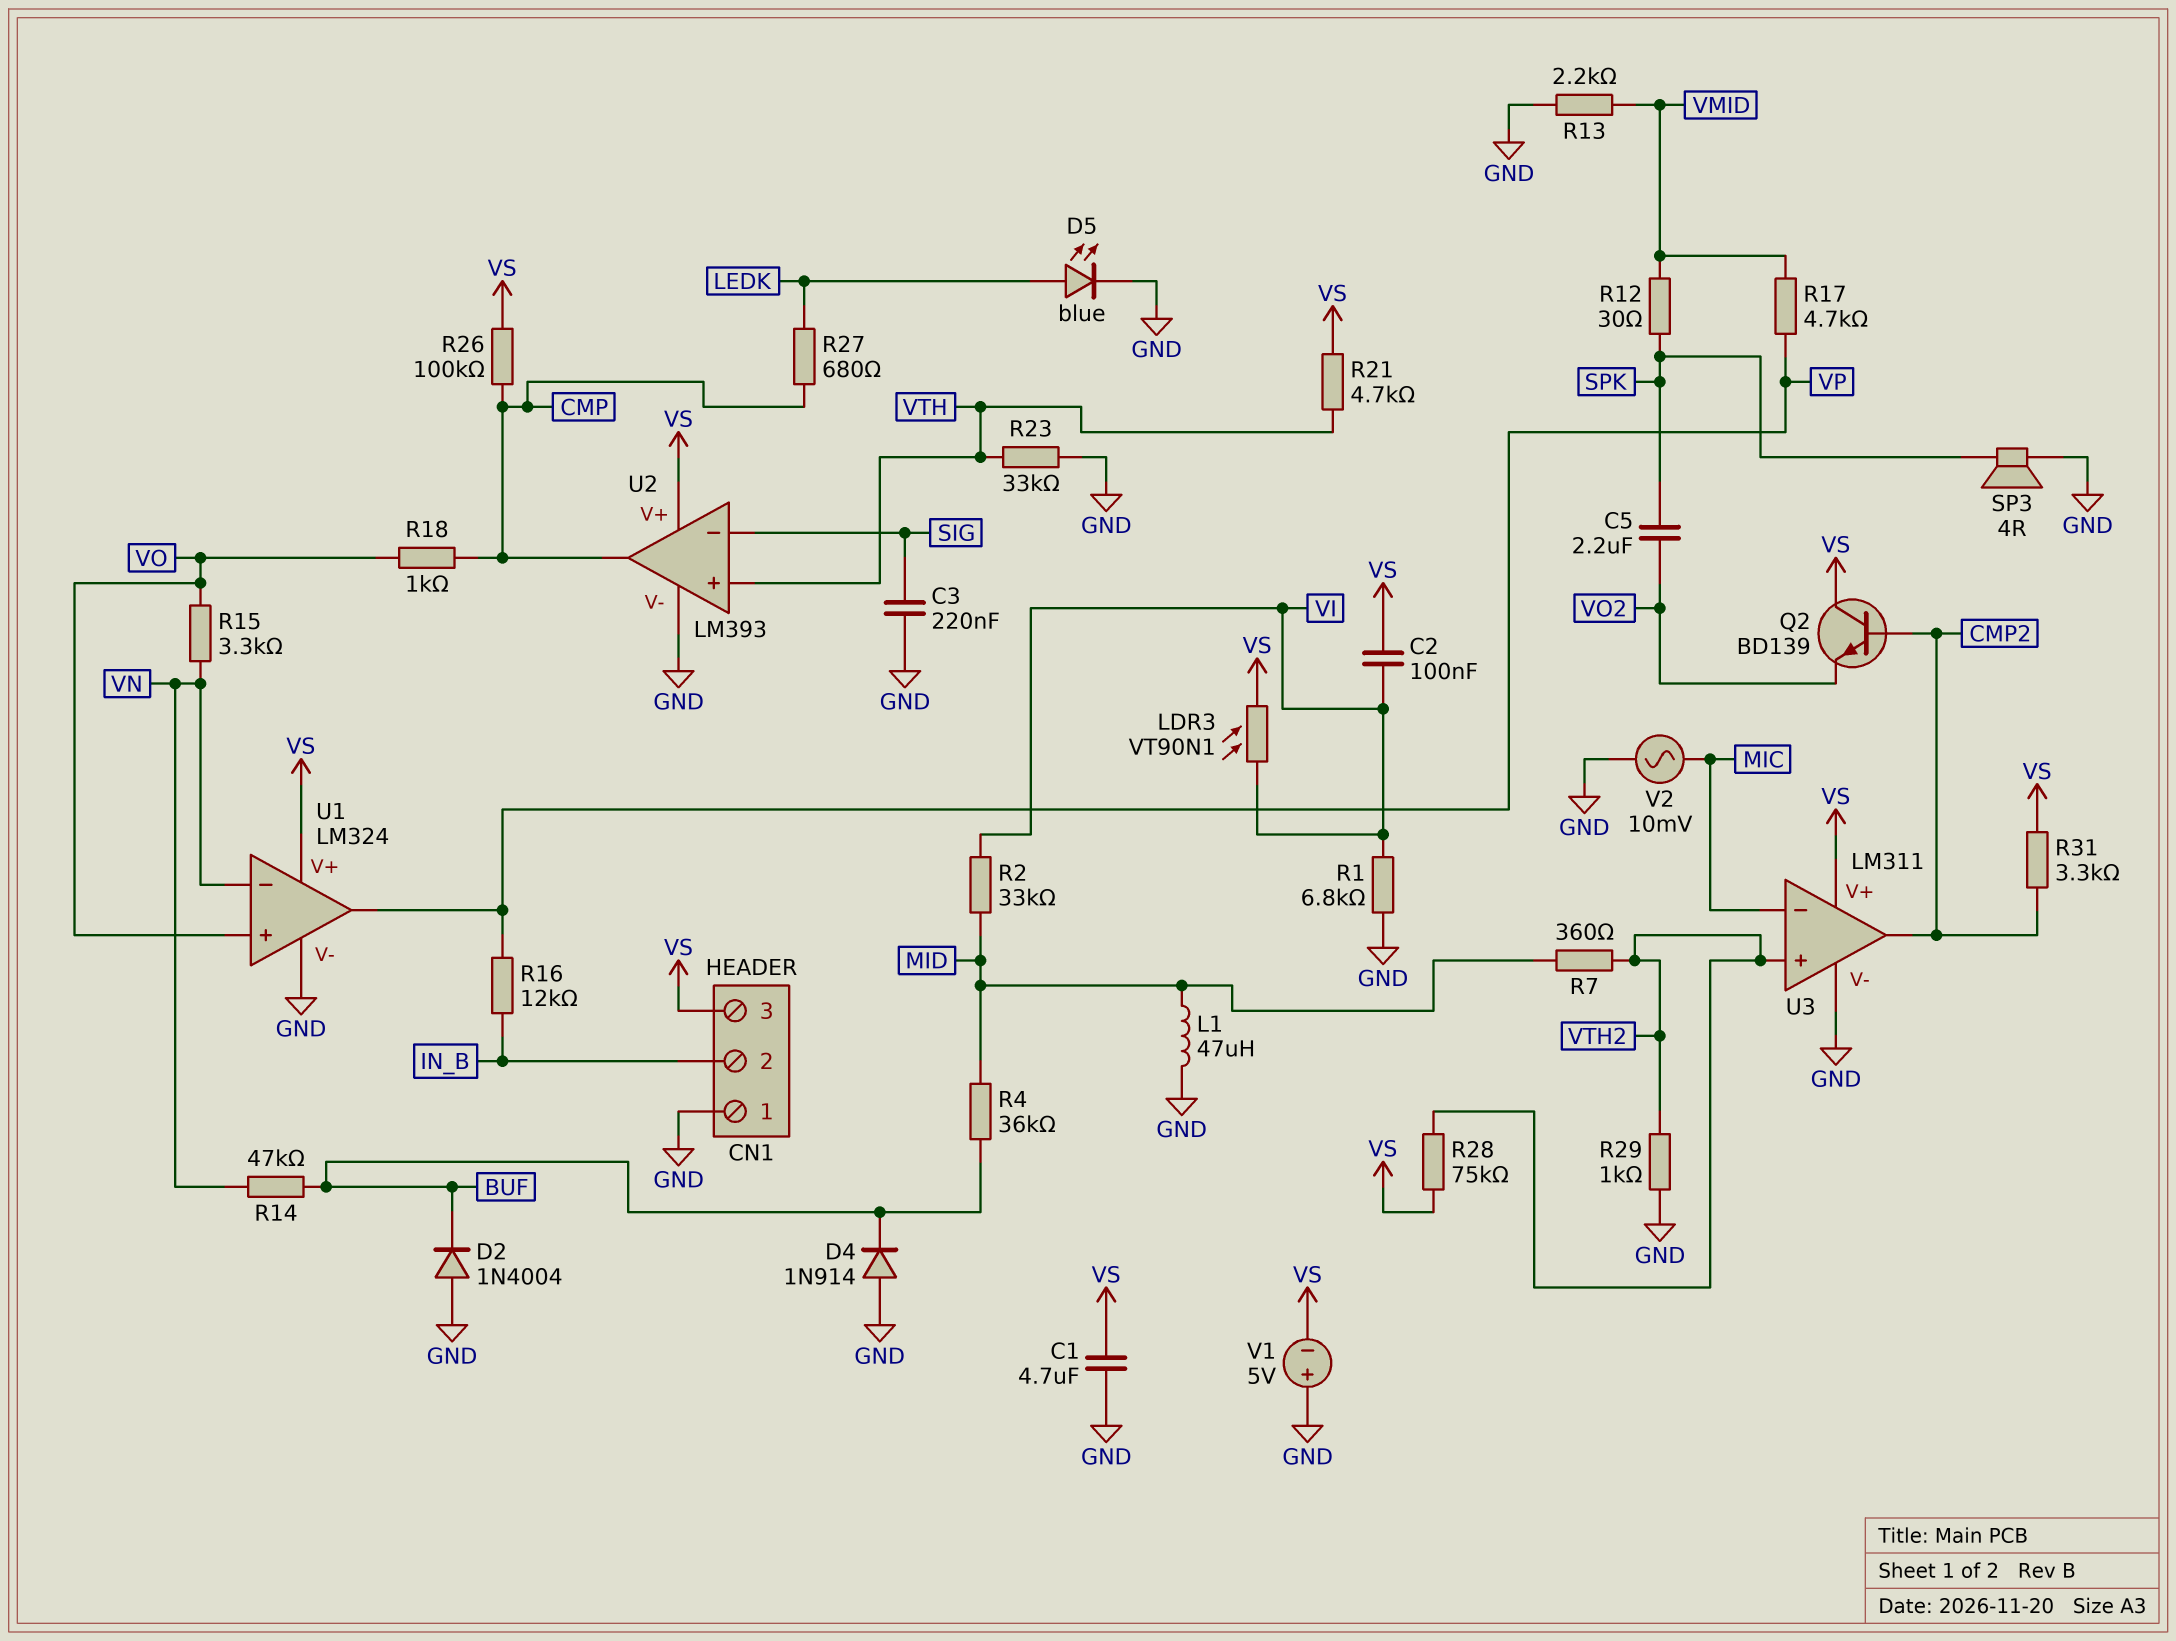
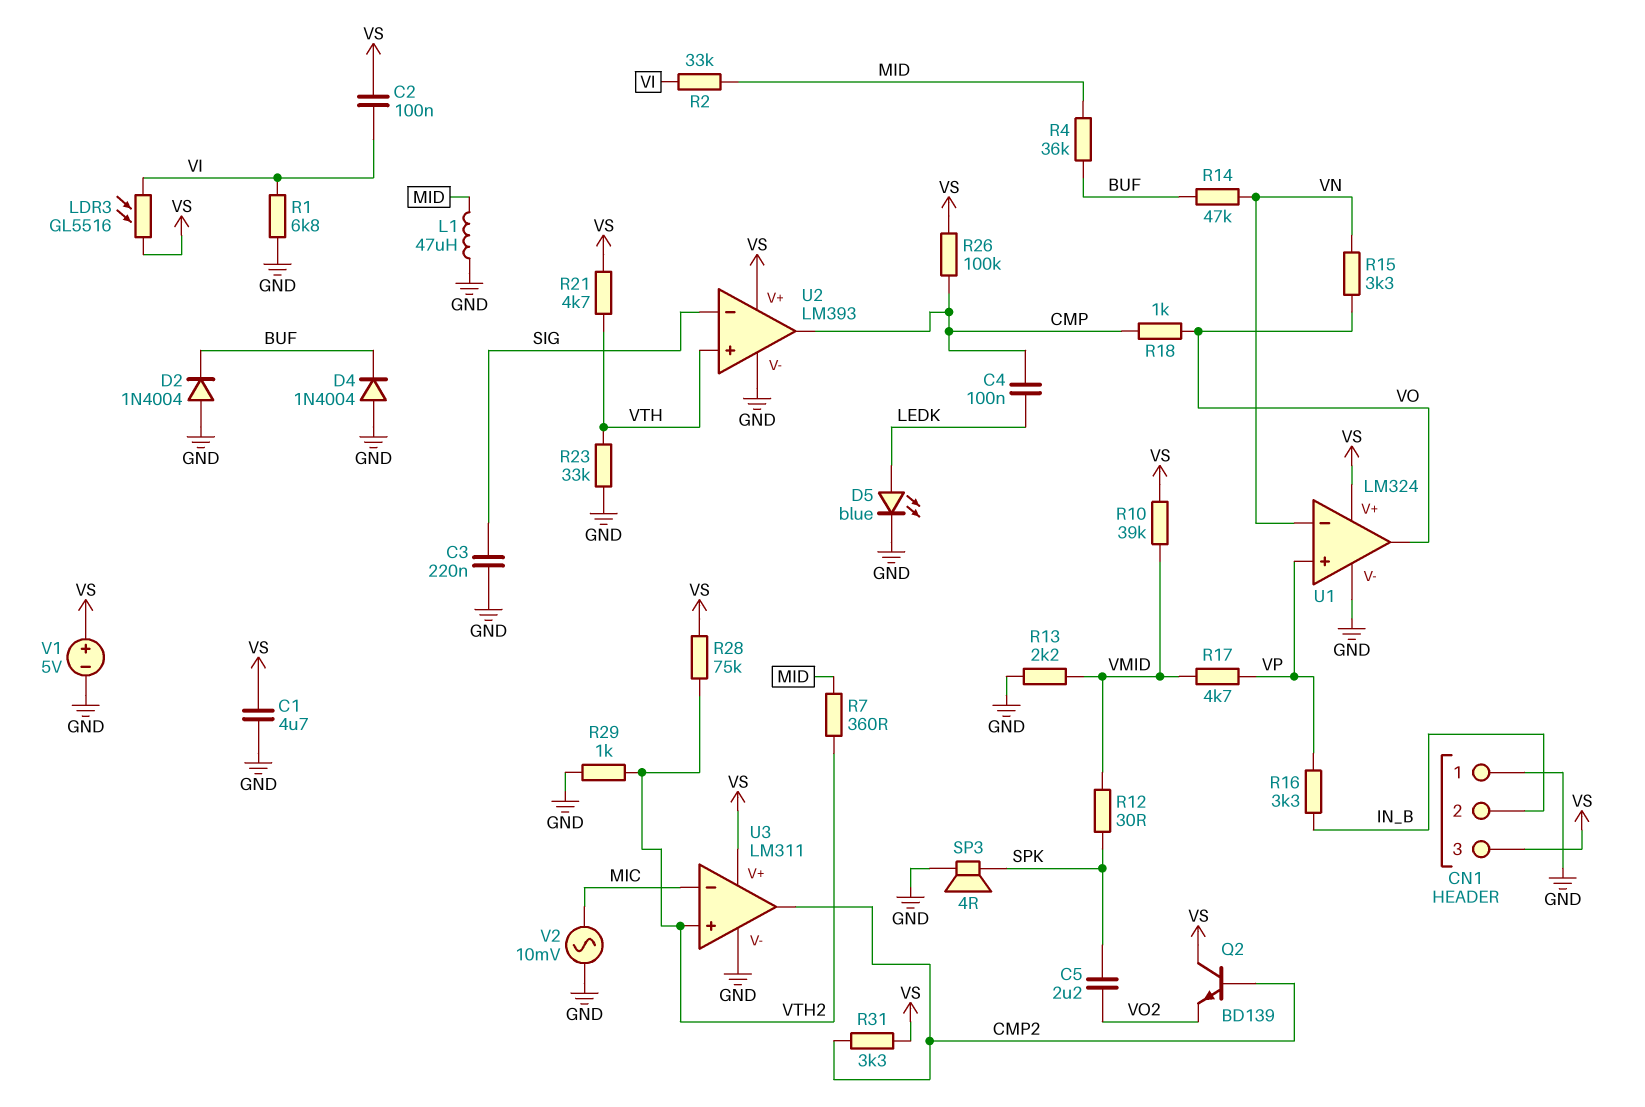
C4: none -> 100nF (CMP, LEDK)
D4: diode 1N914 (A GND, K BUF) -> diode 1N4004 (A GND, K BUF)
LDR3: VT90N1 (VI, VS) -> GL5516 (VI, VS)
R10: none -> 39k (VMID, VS)
R16: 12k (IN_B, VP) -> 3.3k (IN_B, VP)
R27: 680 (CMP, LEDK) -> none
U1 pin in+: VO -> VP
U1 pin out: VP -> VO
V1: 5V (plus GND, minus VS) -> 5V (plus VS, minus GND)

